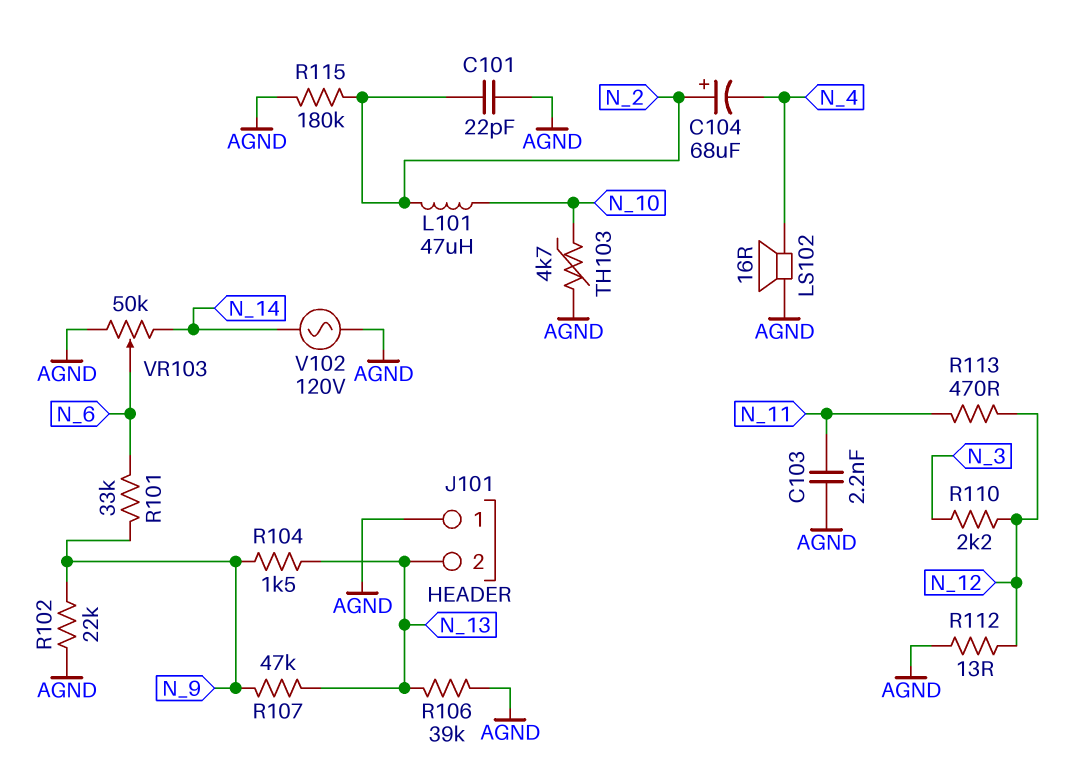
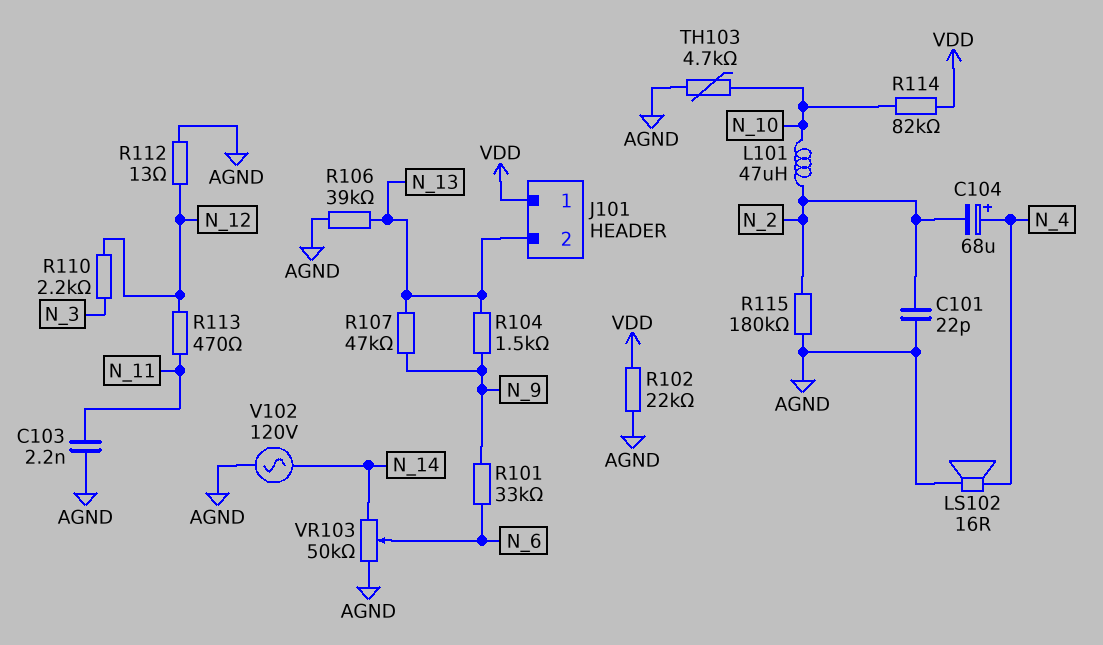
C104: 68uF (plus N_2, minus N_4) -> 68uF (plus N_4, minus N_2)
J101 pin 1: AGND -> VDD
R102: 22k (AGND, N_9) -> 22k (AGND, VDD)
R114: none -> 82k (N_10, VDD)

